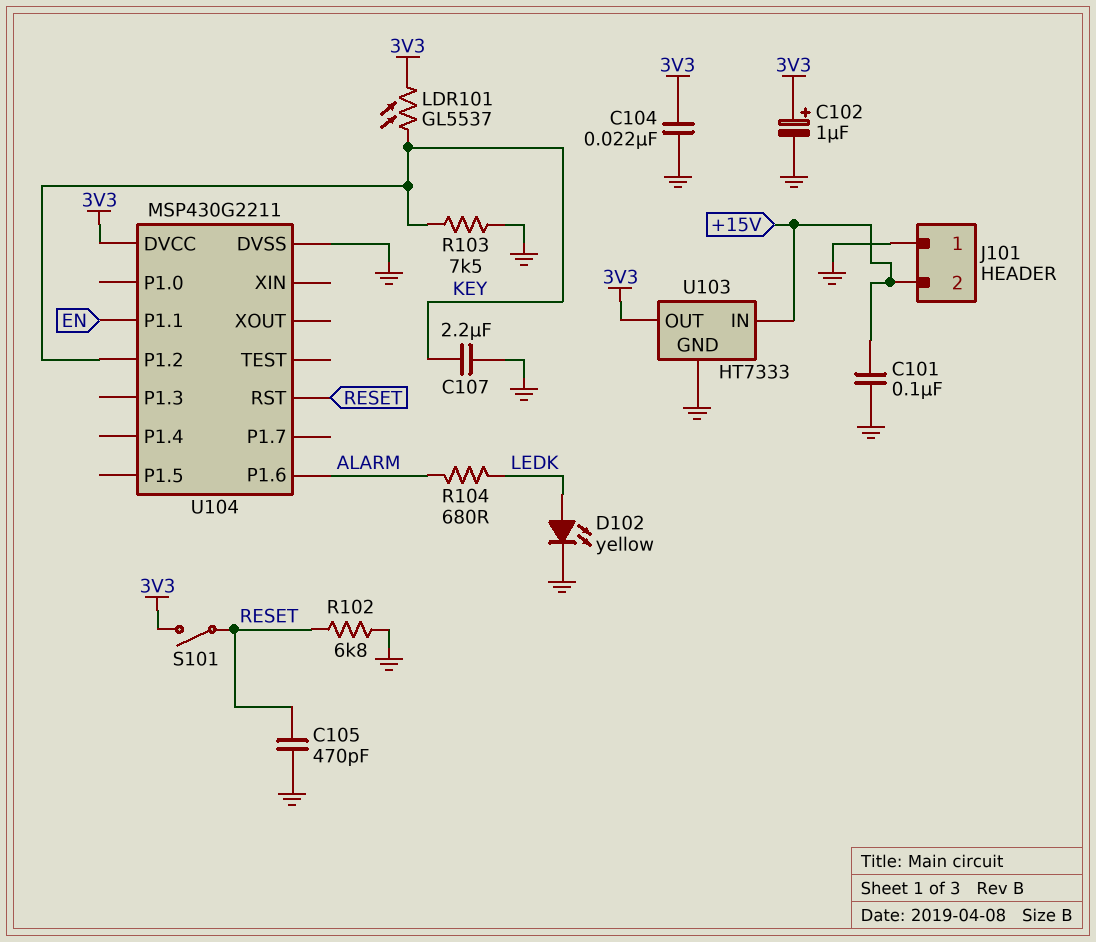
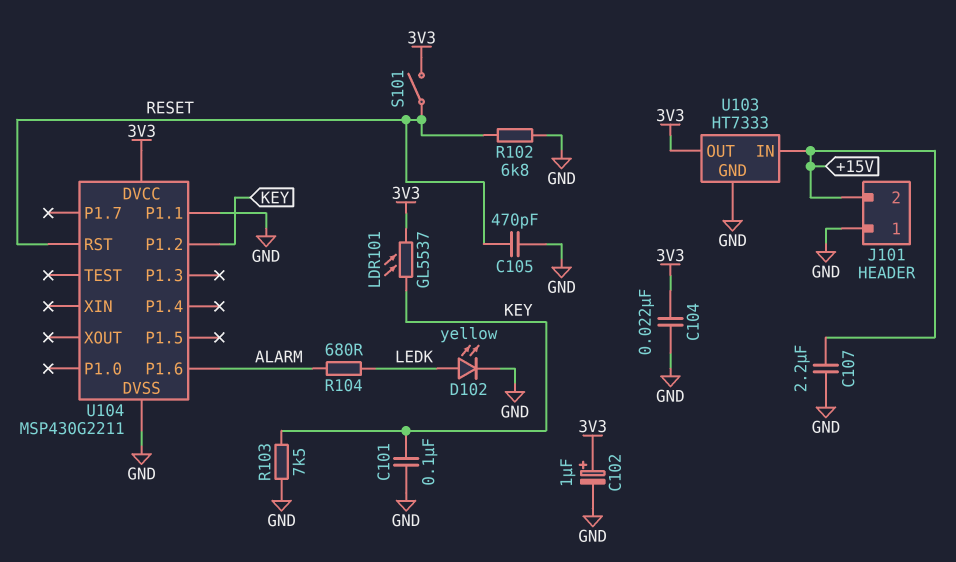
C101: 100nF (+15V, GND) -> 100nF (GND, KEY)
C107: 2.2uF (GND, KEY) -> 2.2uF (+15V, GND)
U104 pin P1.1: EN -> GND

